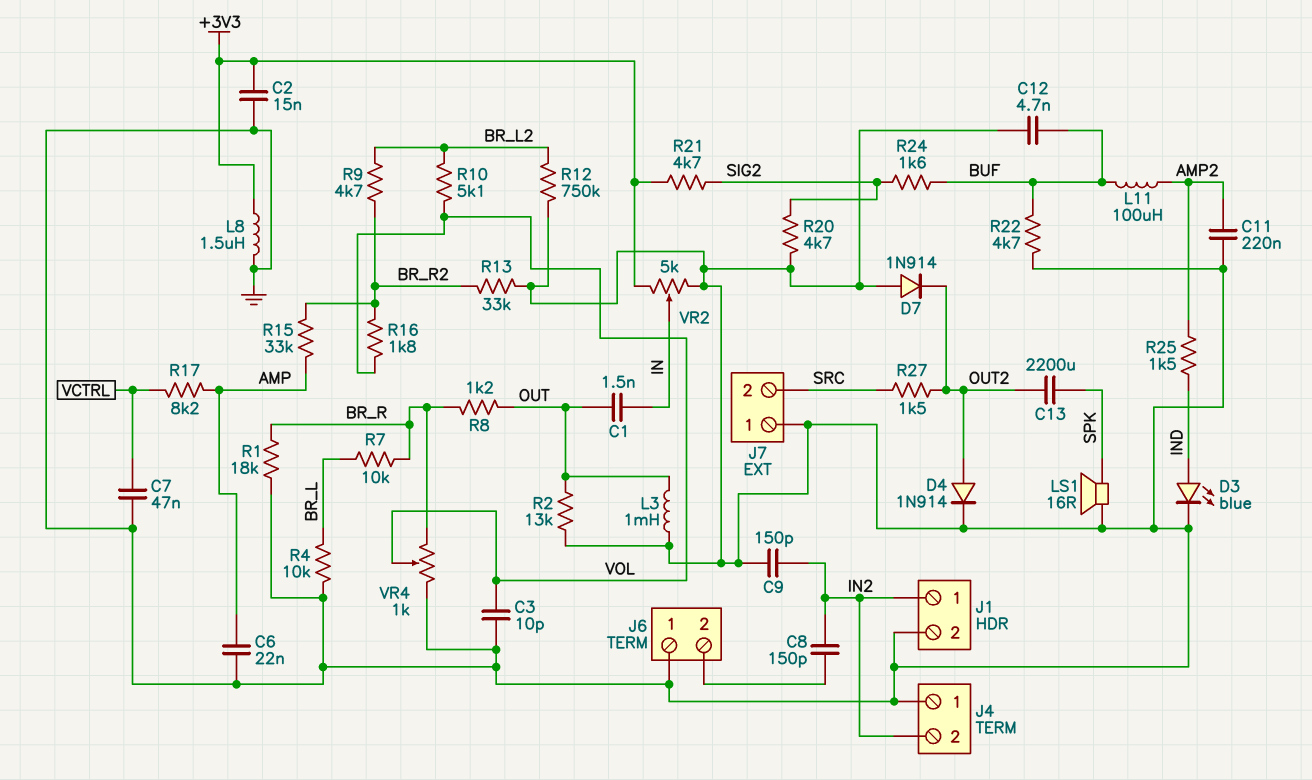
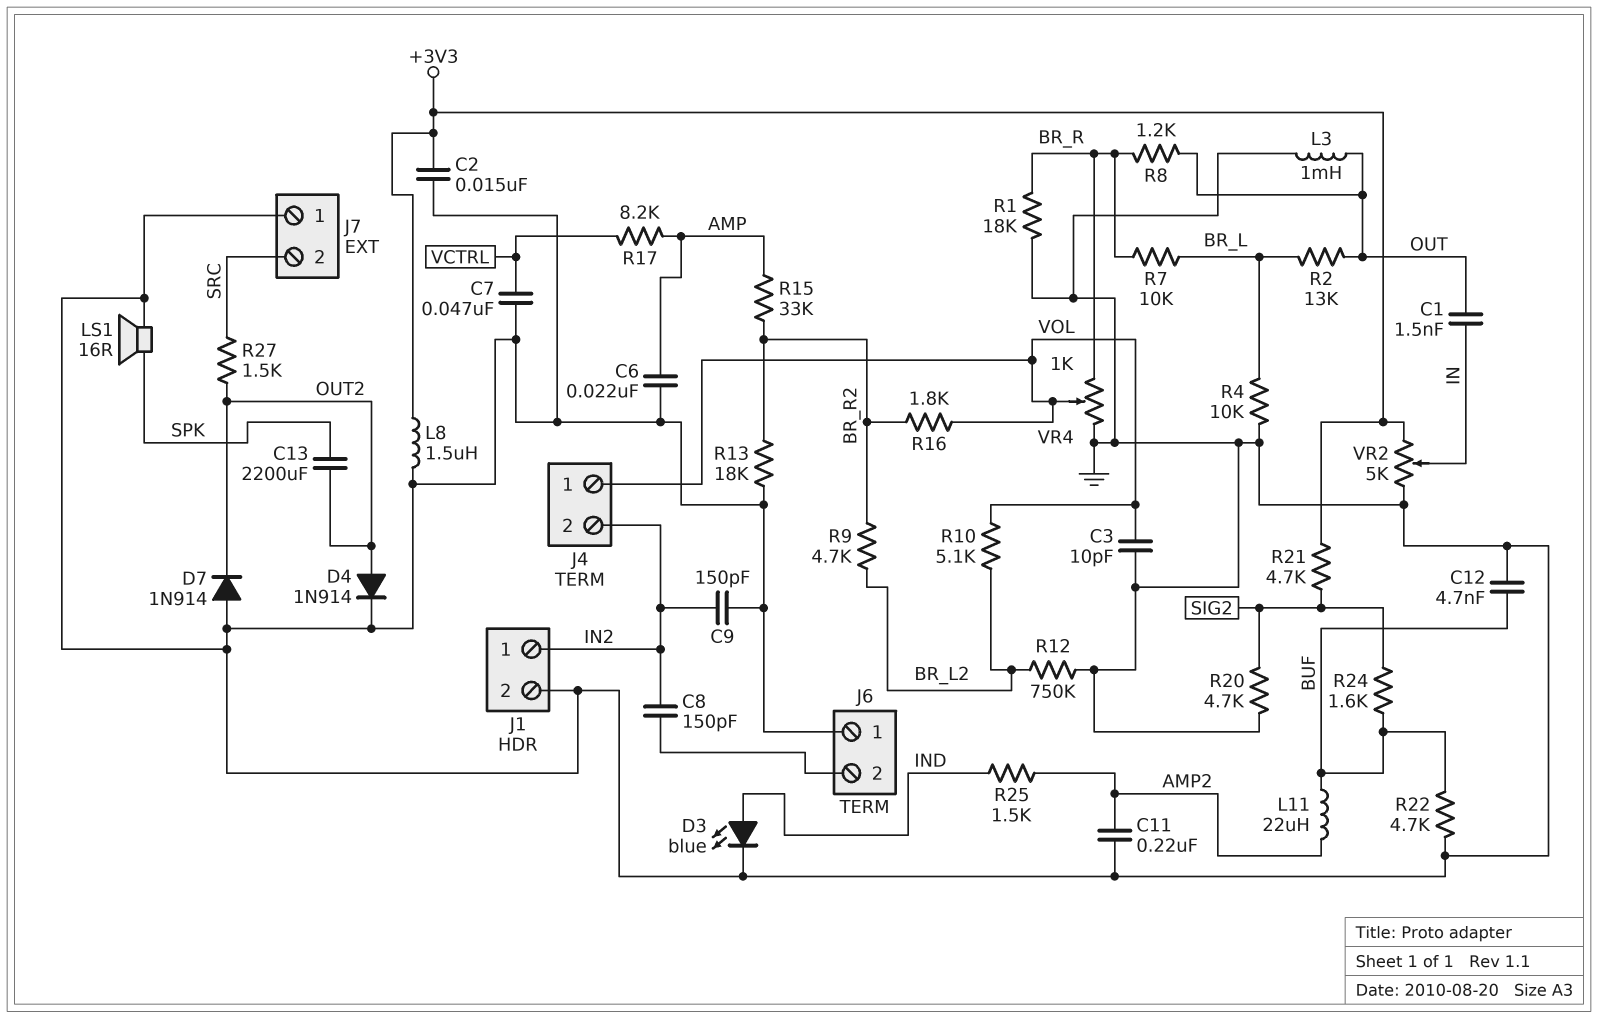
J4 pin 1: GND -> VOL
L11: 100uH (AMP2, BUF) -> 22uH (AMP2, BUF)
R2: 13k (GND, OUT) -> 13k (BR_L, OUT)
R13: 33k (BR_R2, GND) -> 18k (BR_R2, GND)

